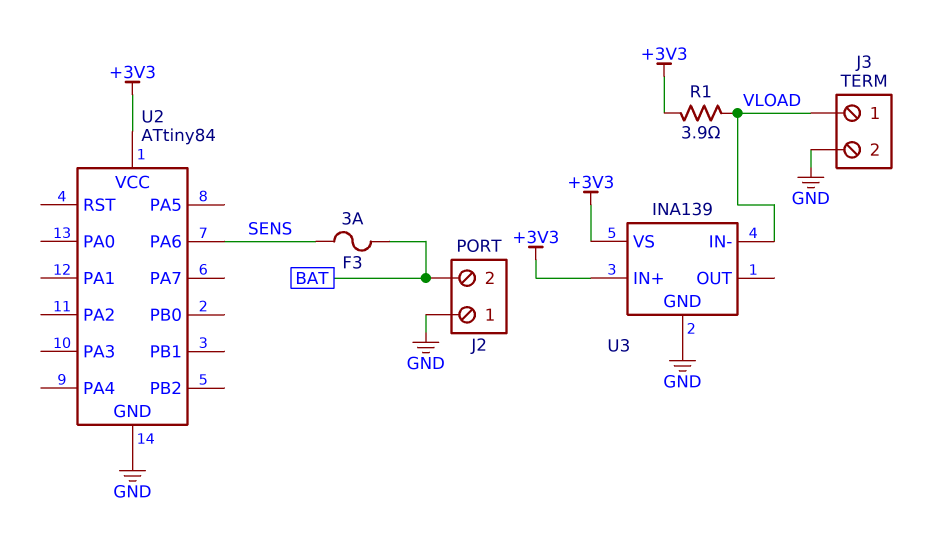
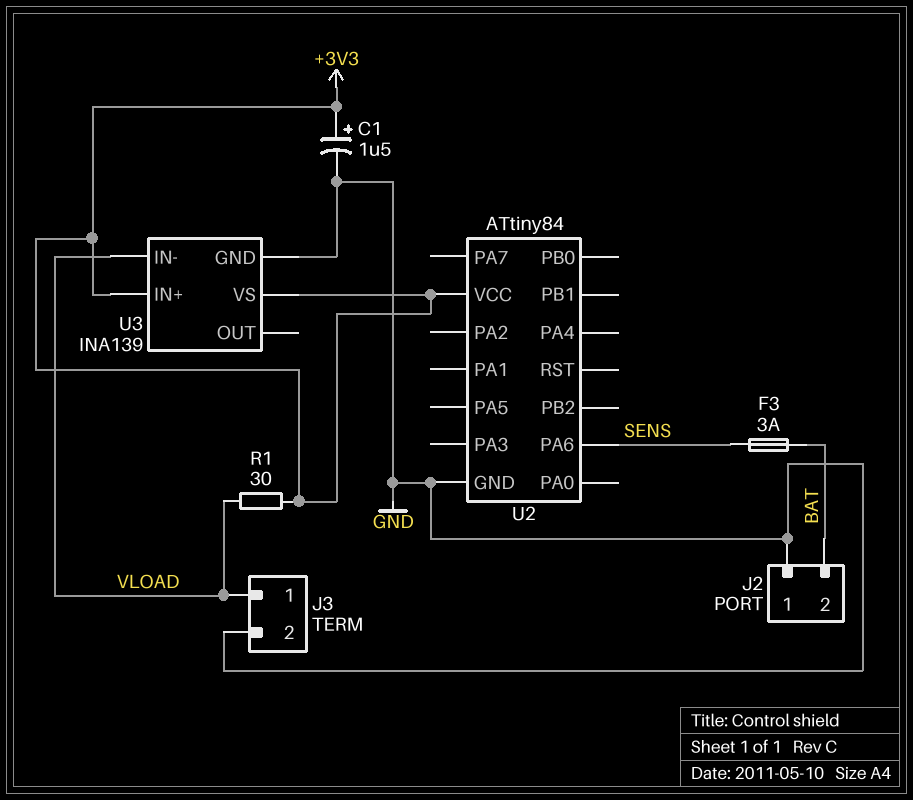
C1: none -> 1.5uF (plus +3V3, minus GND)
R1: 3.9 (+3V3, VLOAD) -> 30 (+3V3, VLOAD)

